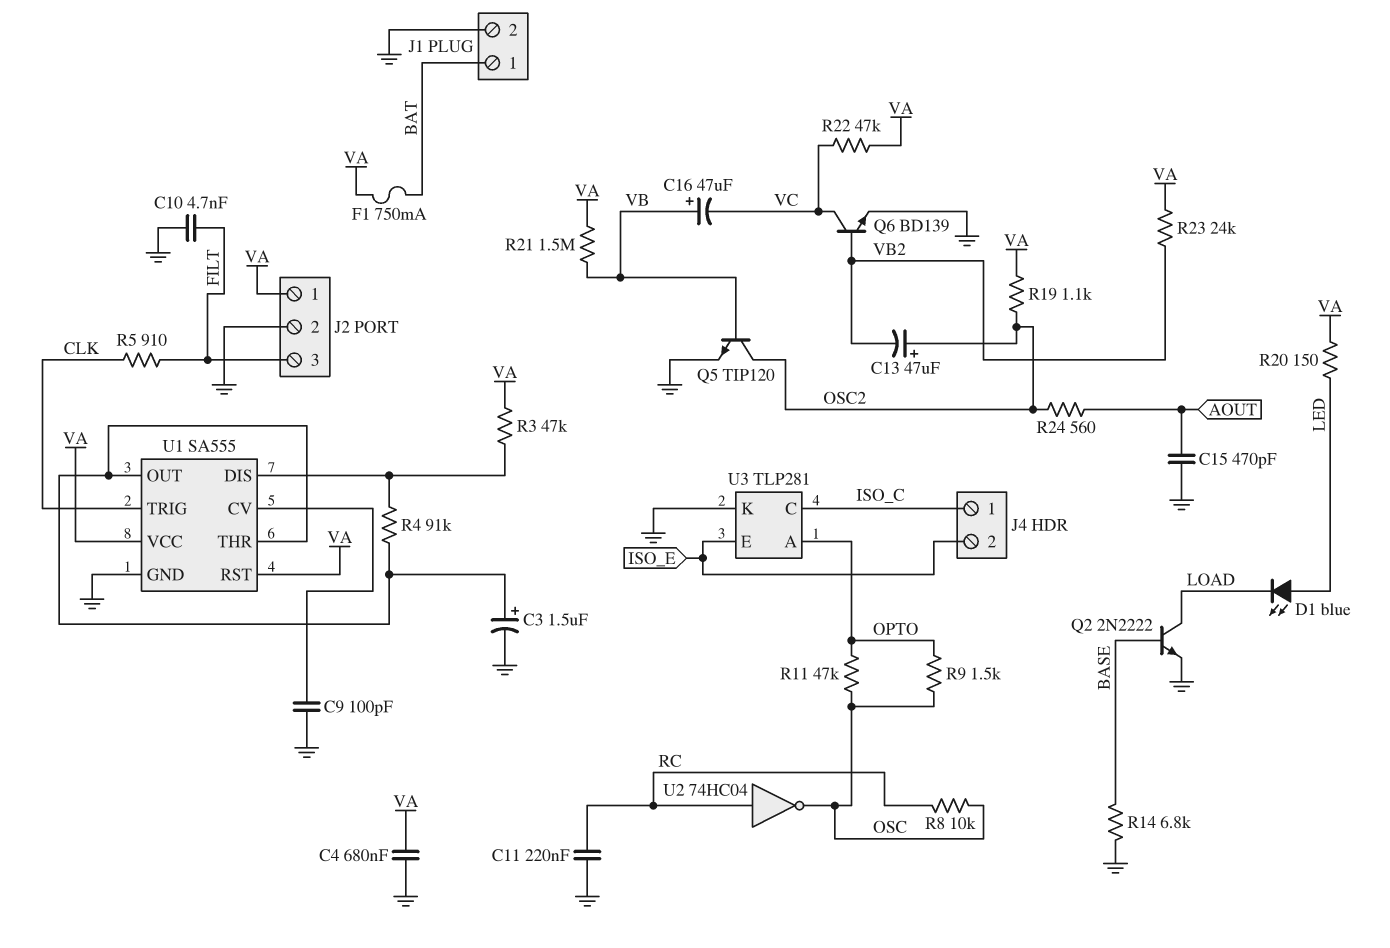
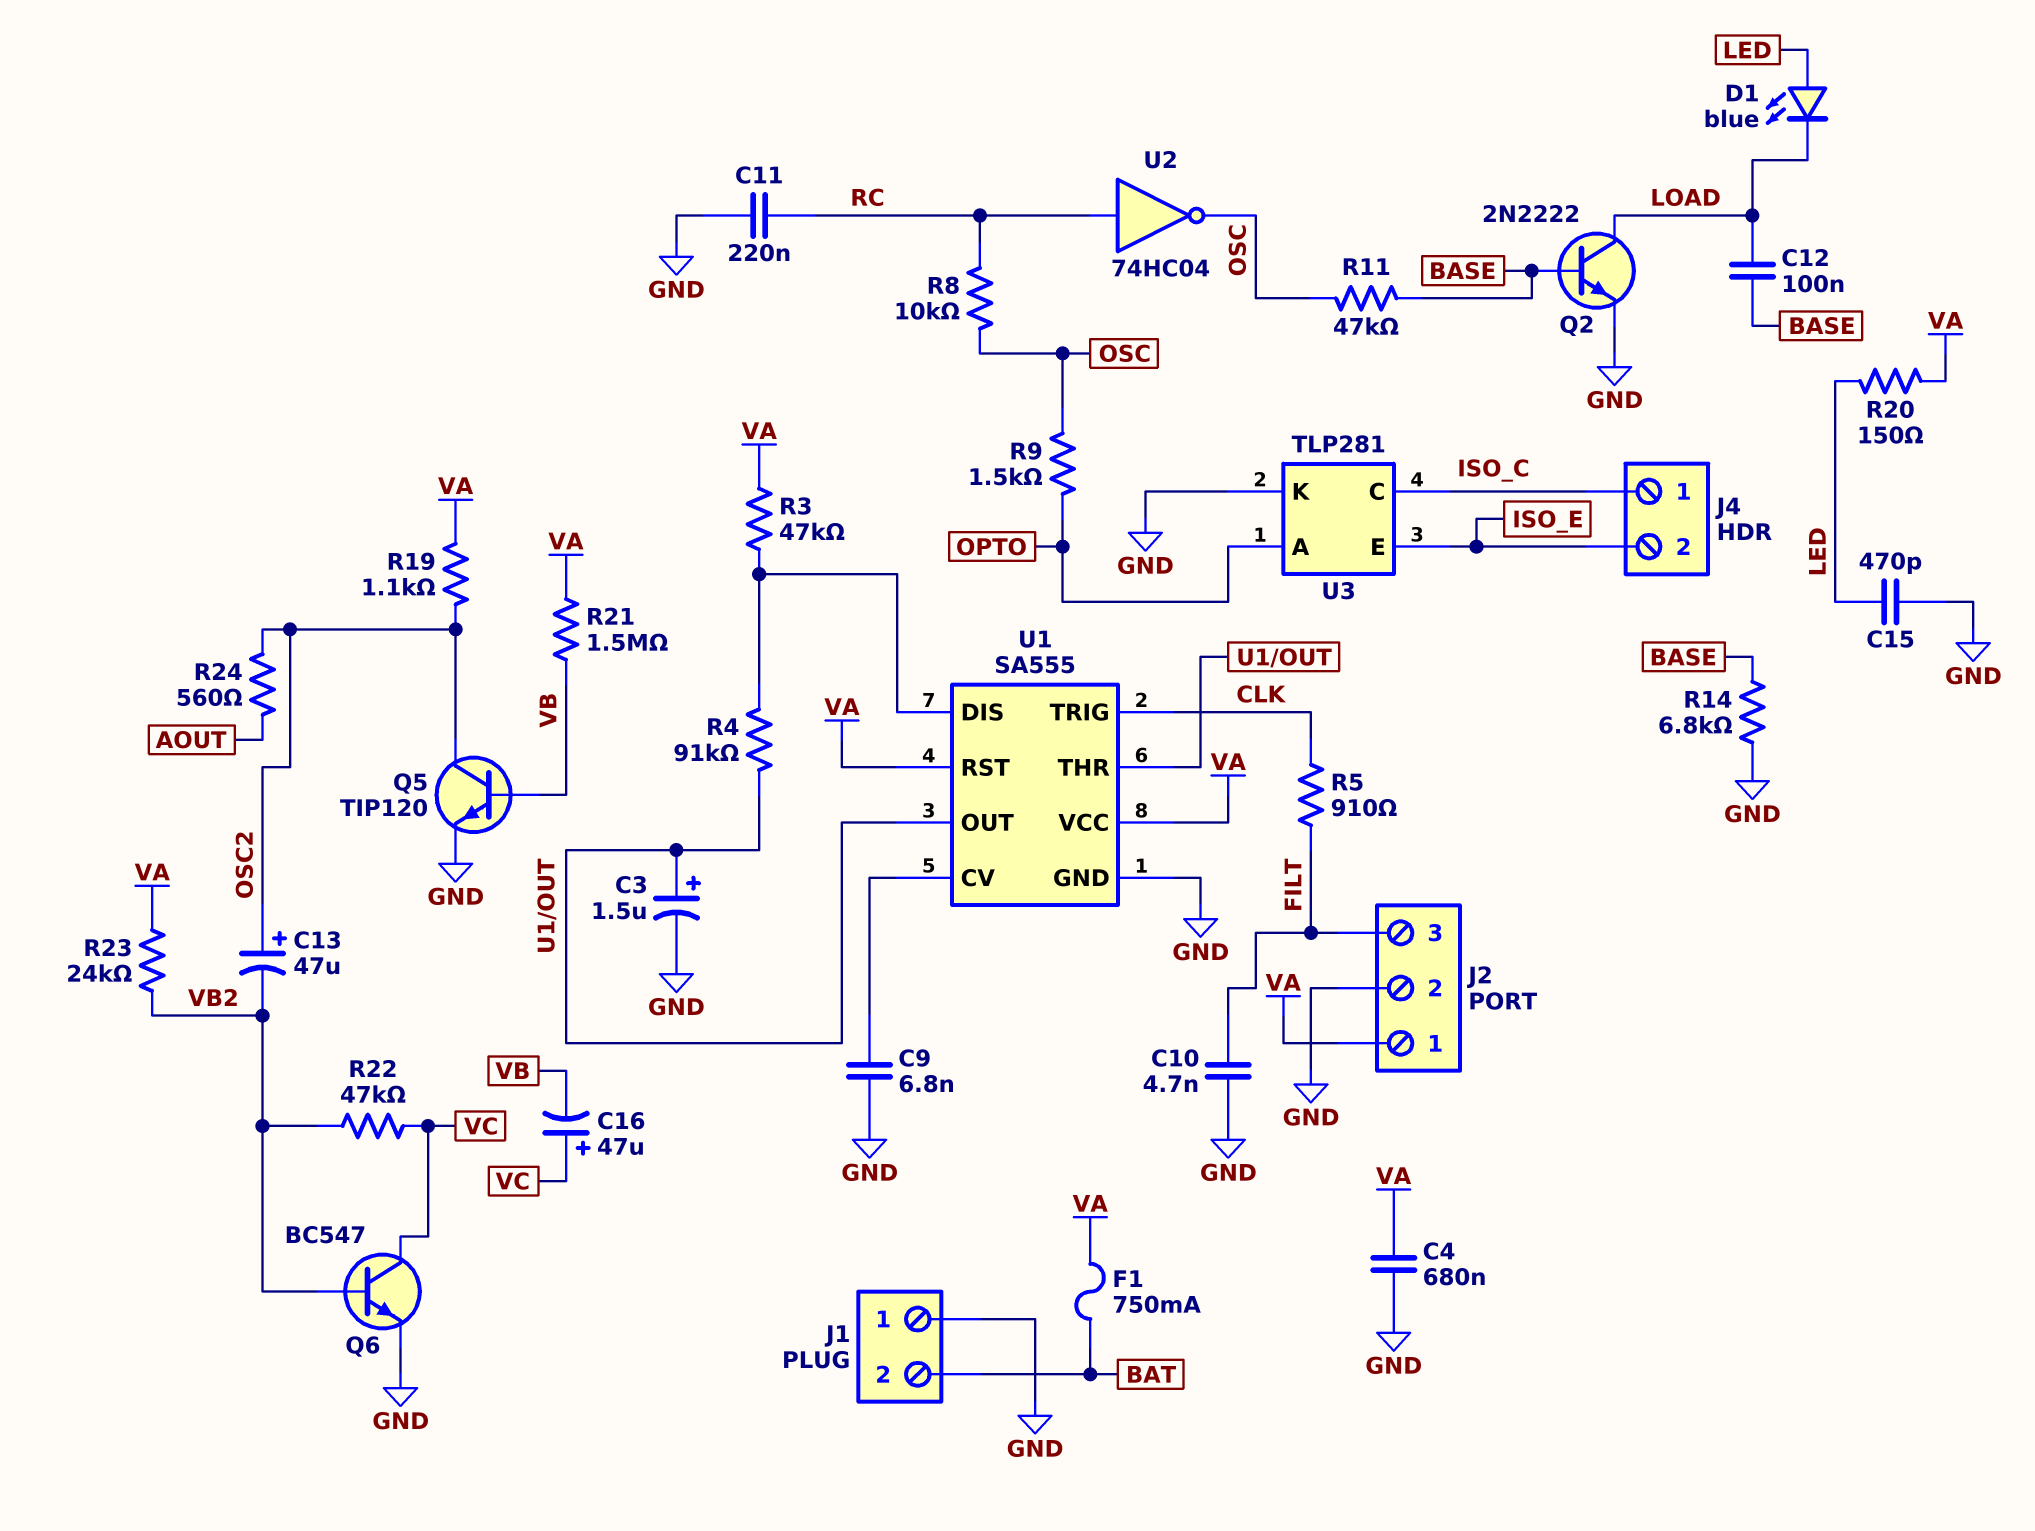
C9: 100pF (GND, U1/CV) -> 6.8nF (GND, U1/CV)
C12: none -> 100nF (BASE, LOAD)
C15: 470pF (AOUT, GND) -> 470pF (GND, LED)
C16: 47uF (plus VB, minus VC) -> 47uF (plus VC, minus VB)
J1 pin 1: BAT -> GND
J1 pin 2: GND -> BAT
Q6: NPN BD139 (B VB2, C VC, E GND) -> NPN BC547 (B VB2, C VC, E GND)
R11: 47k (OPTO, OSC) -> 47k (BASE, OSC)
R22: 47k (VA, VC) -> 47k (VB2, VC)

